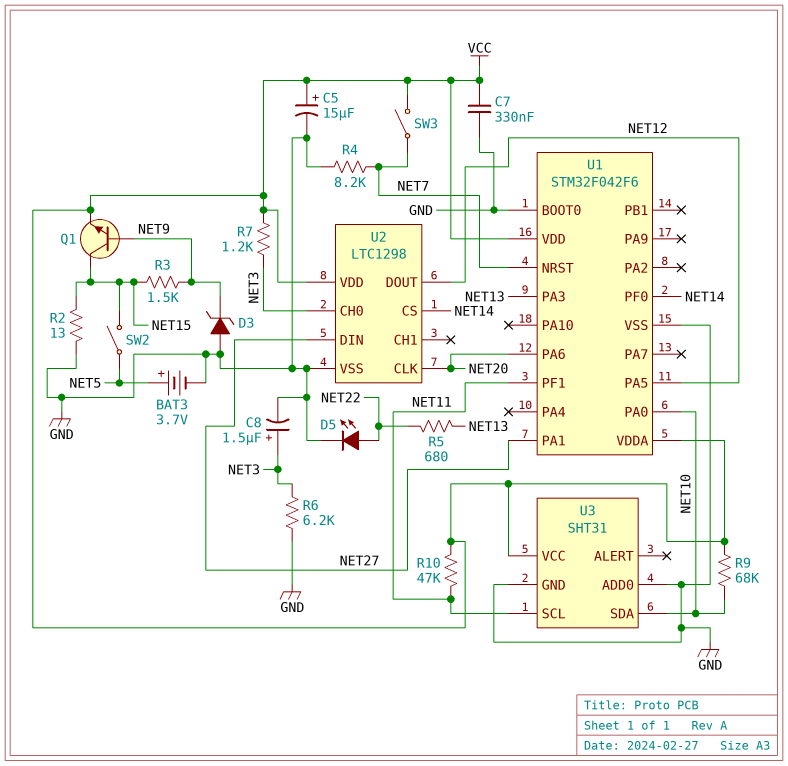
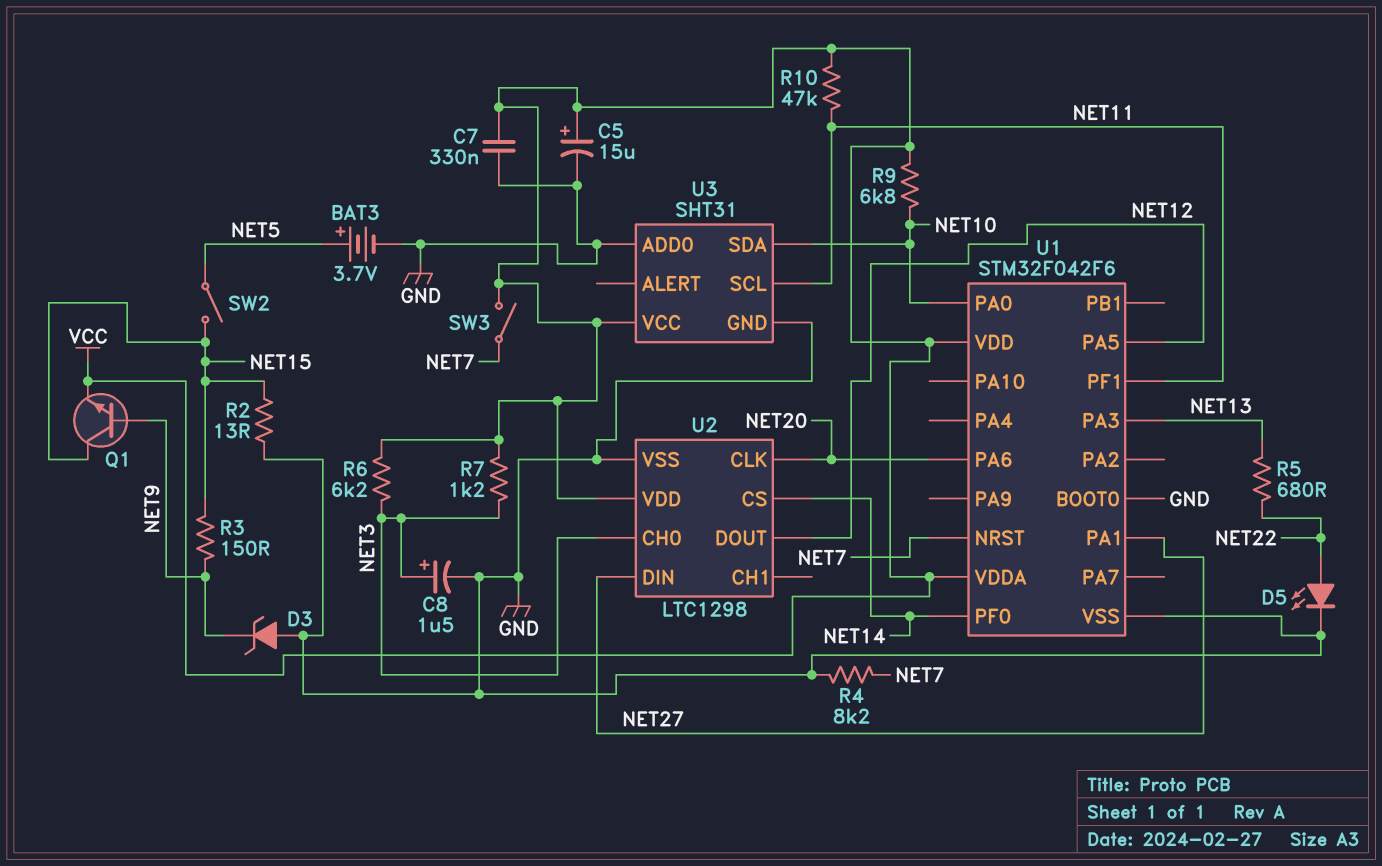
R3: 1.5k (NET9, NET15) -> 150 (NET9, NET15)
R6: 6.2k (GND, NET3) -> 6.2k (NET3, VCC)
R9: 68k (NET10, VCC) -> 6.8k (NET10, VCC)

